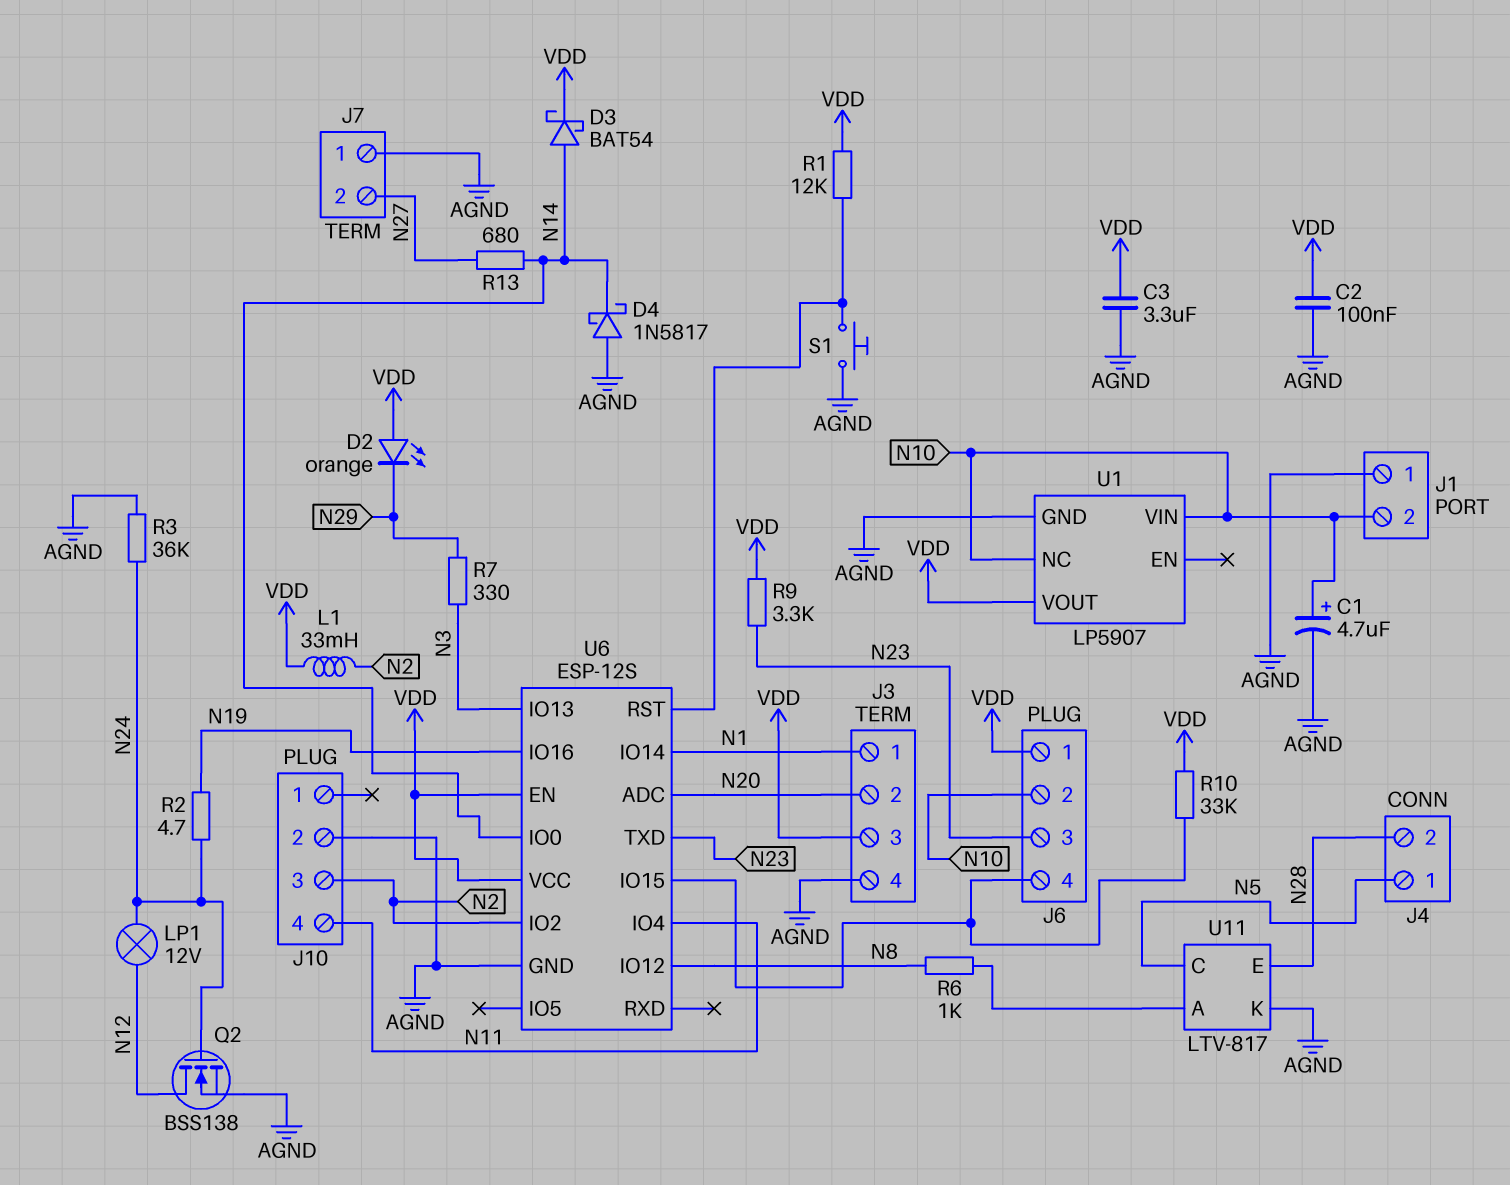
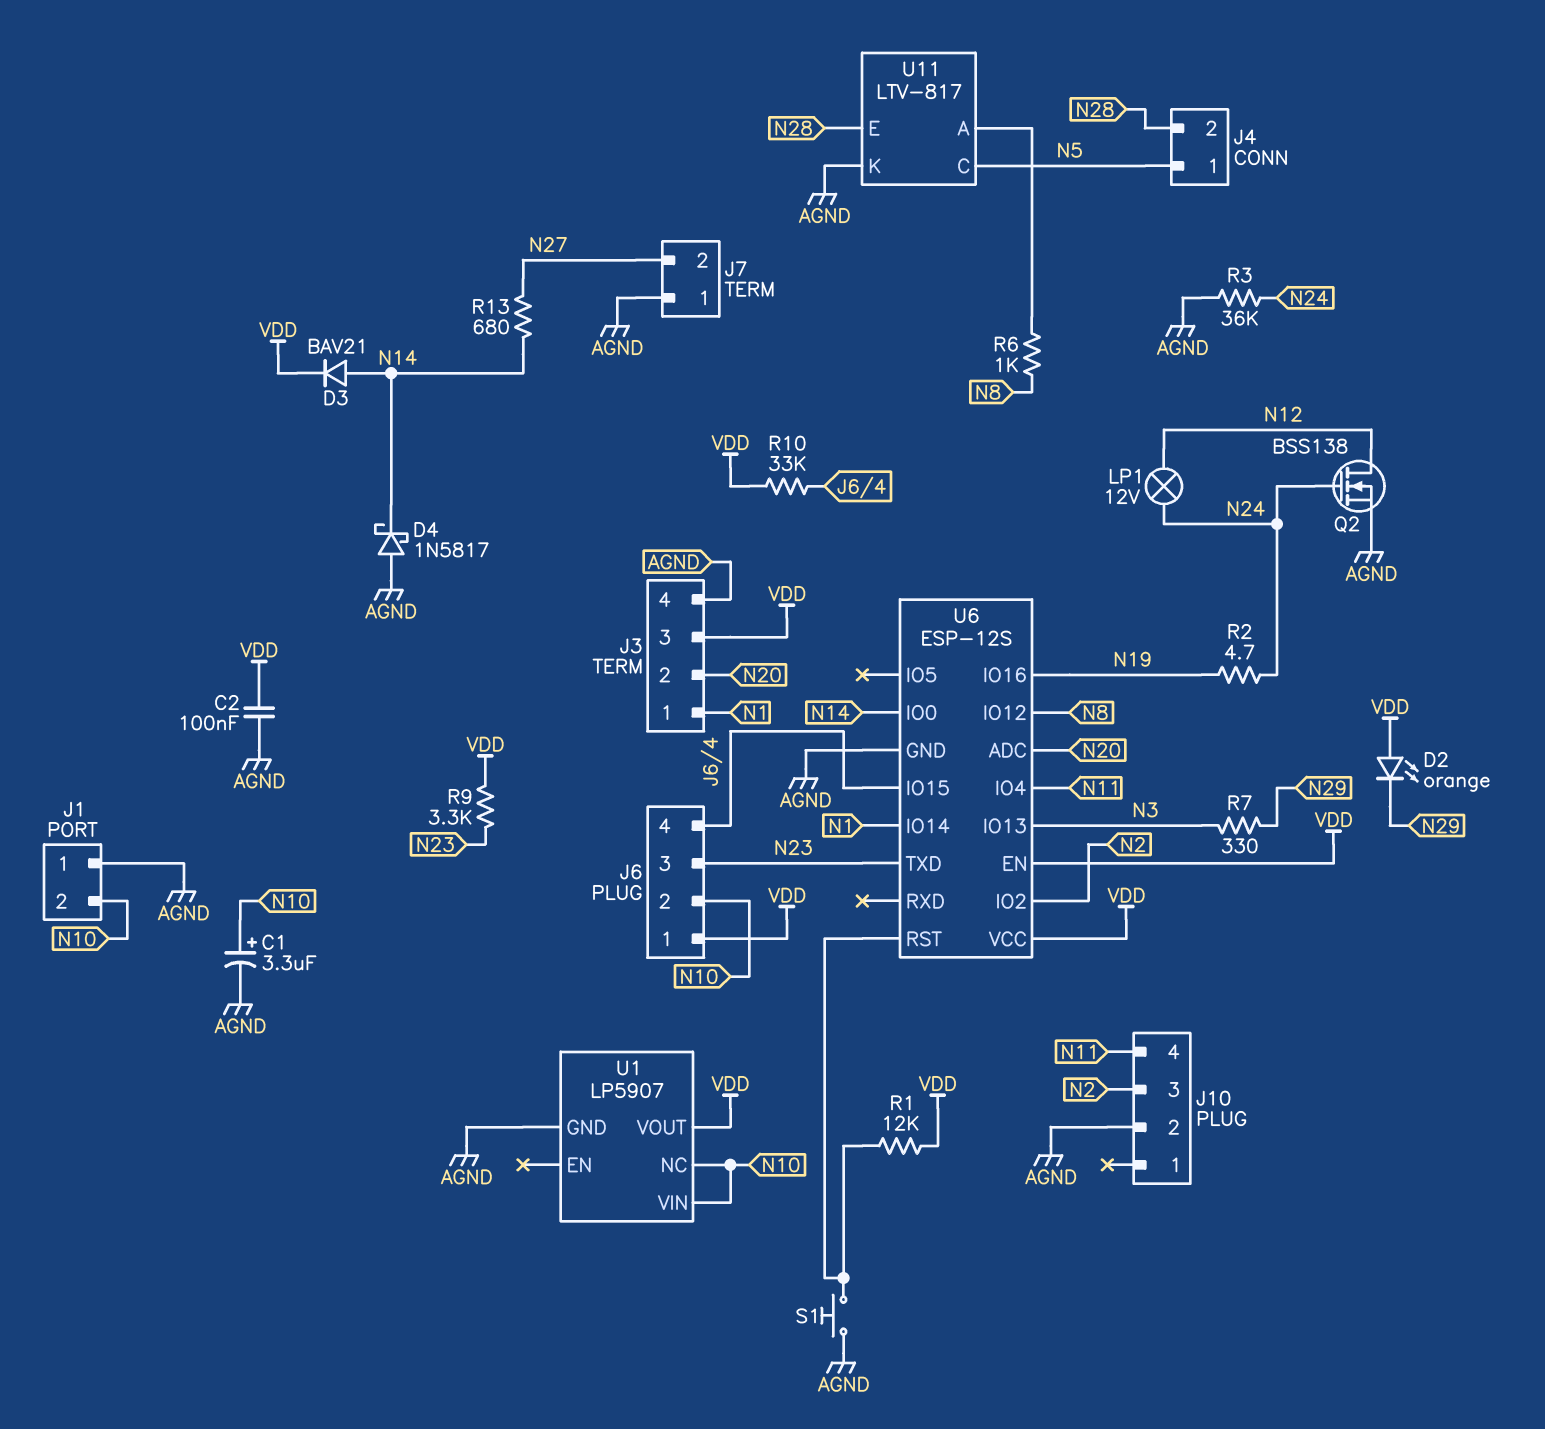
C1: 4.7uF (plus N10, minus AGND) -> 3.3uF (plus N10, minus AGND)
C3: 3.3uF (AGND, VDD) -> none
D3: schottky BAT54 (A N14, K VDD) -> diode BAV21 (A N14, K VDD)
L1: 33mH (N2, VDD) -> none

